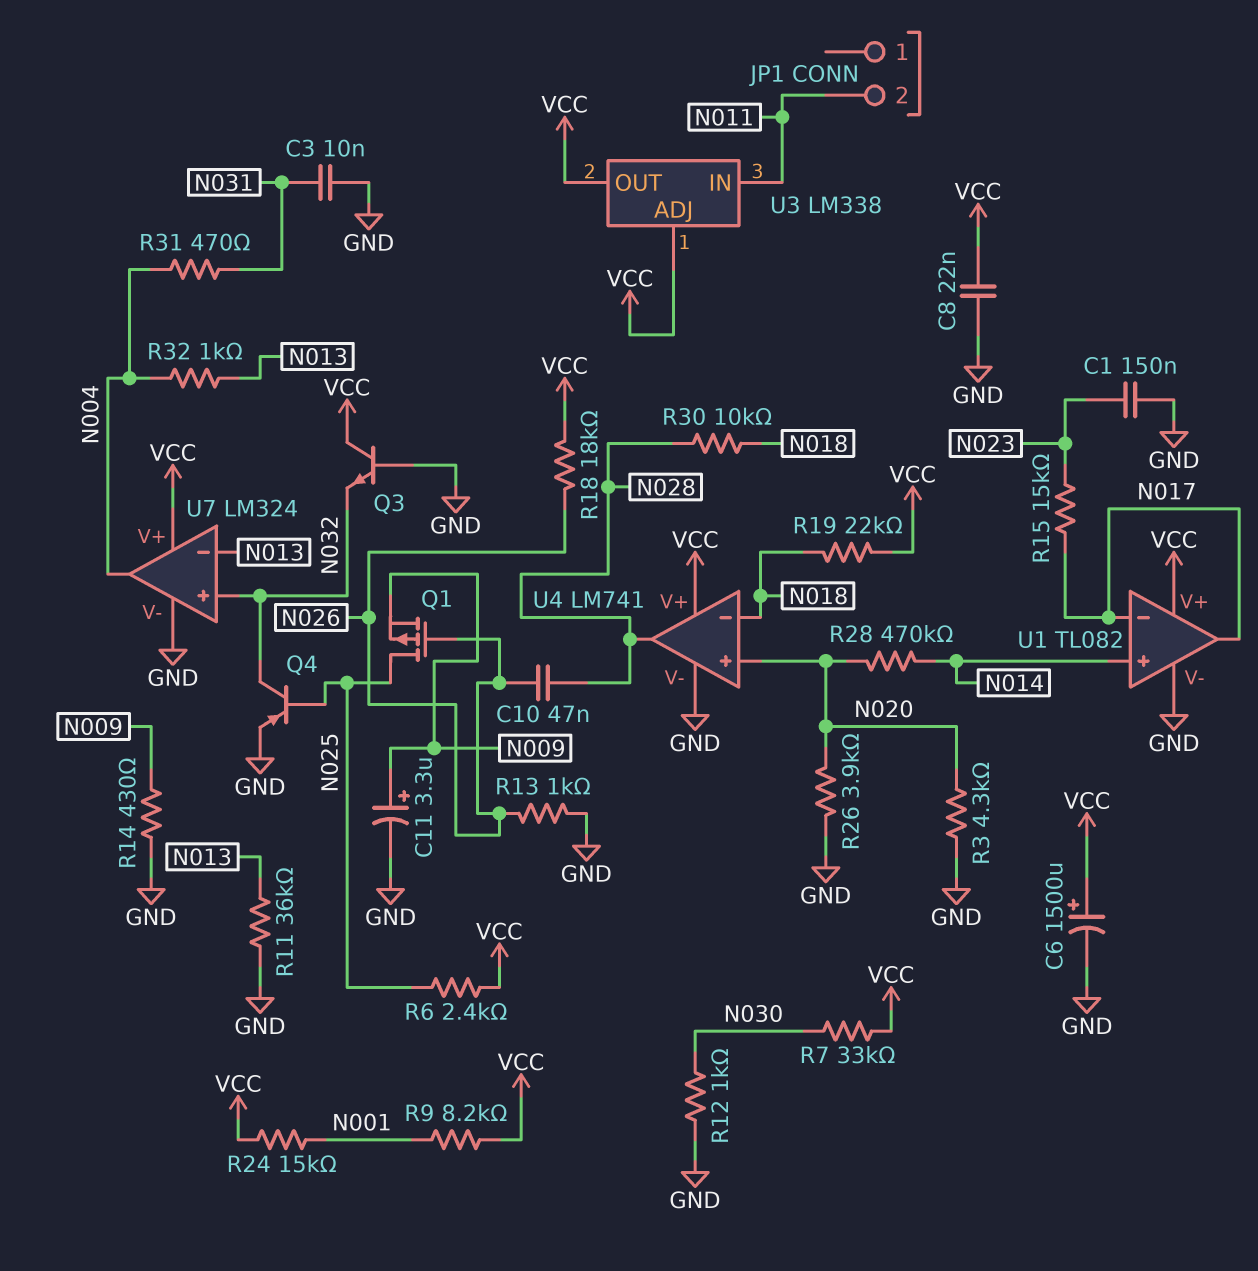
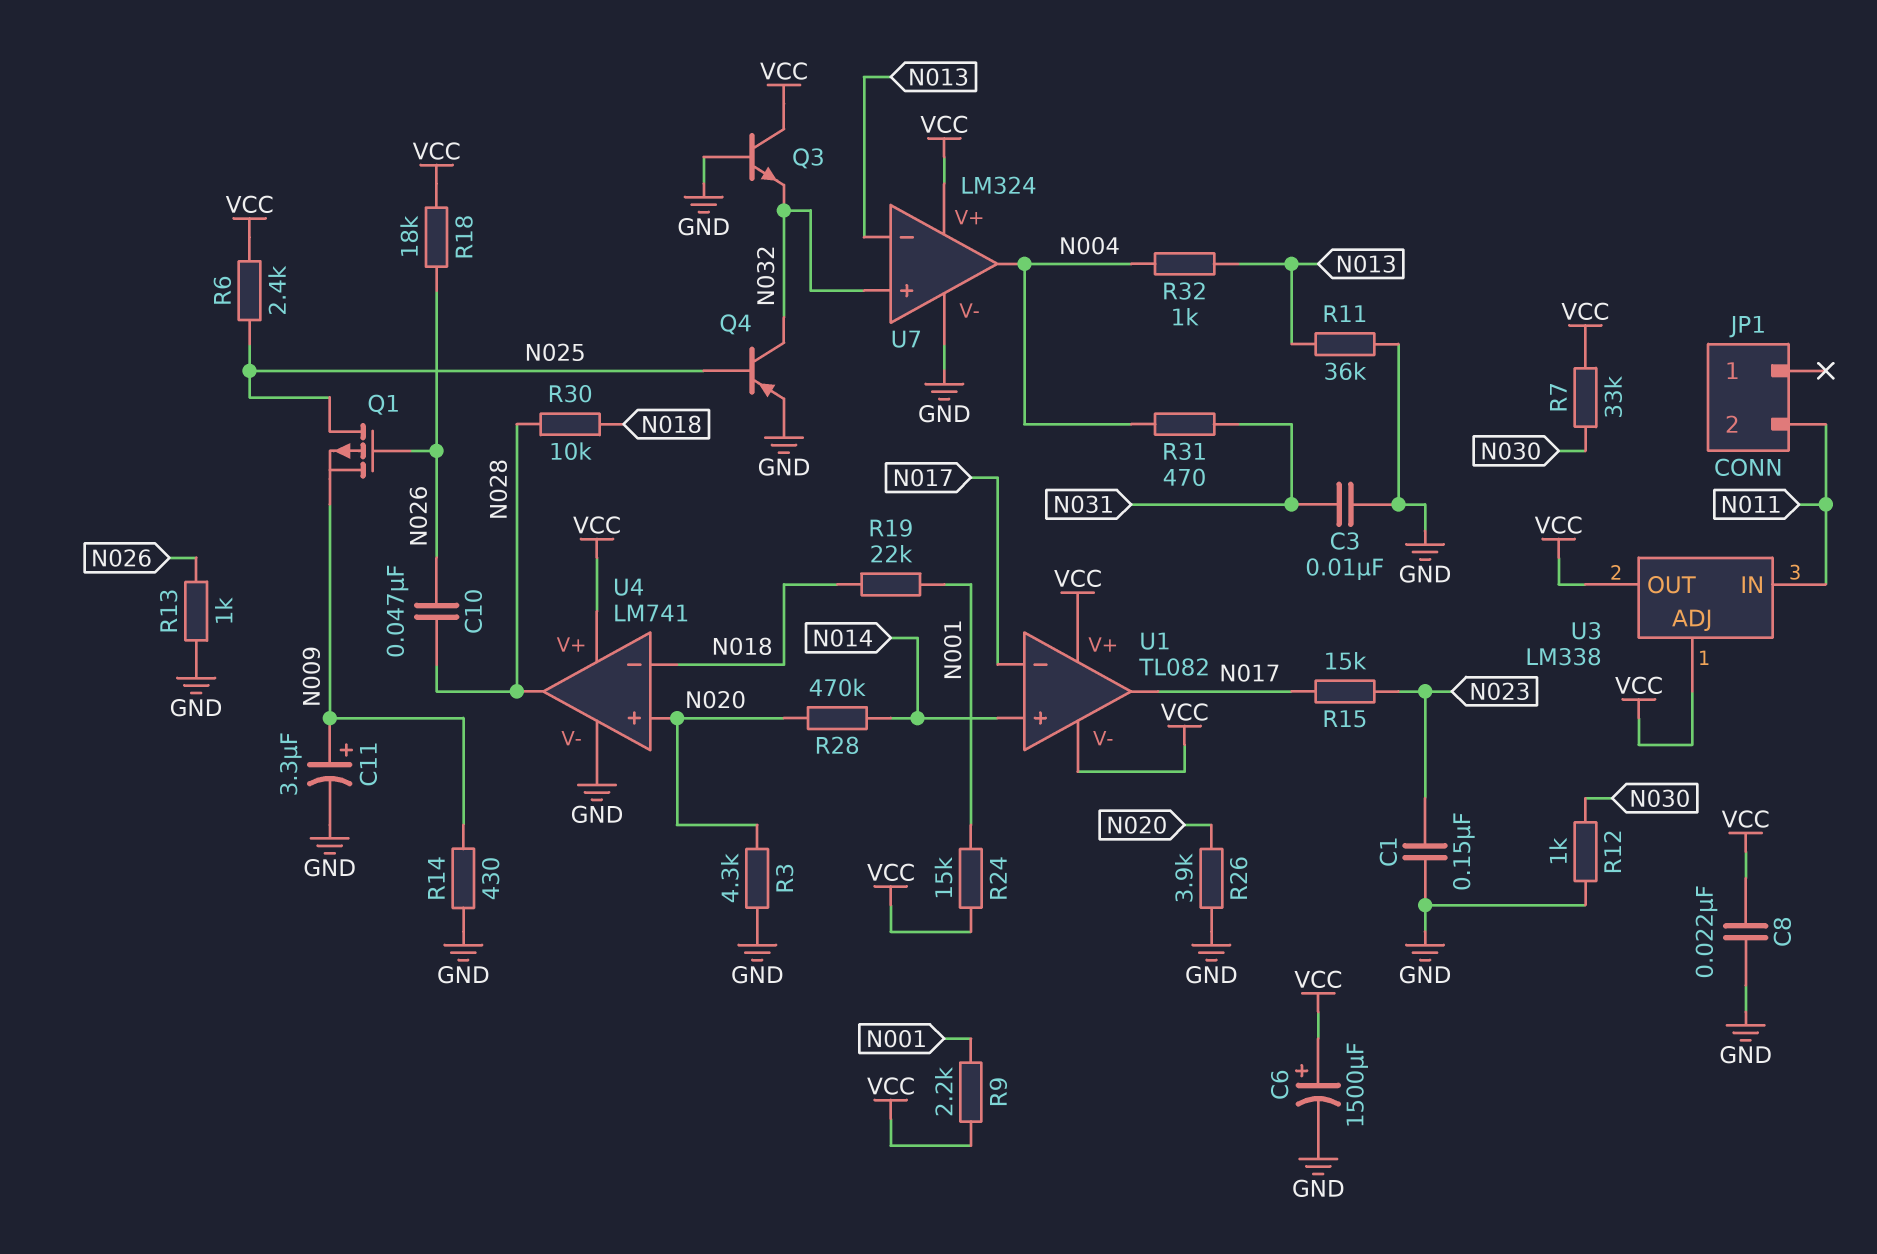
R9: 8.2k (N001, VCC) -> 2.2k (N001, VCC)
R19: 22k (N018, VCC) -> 22k (N001, N018)
U1 pin V-: GND -> VCC

